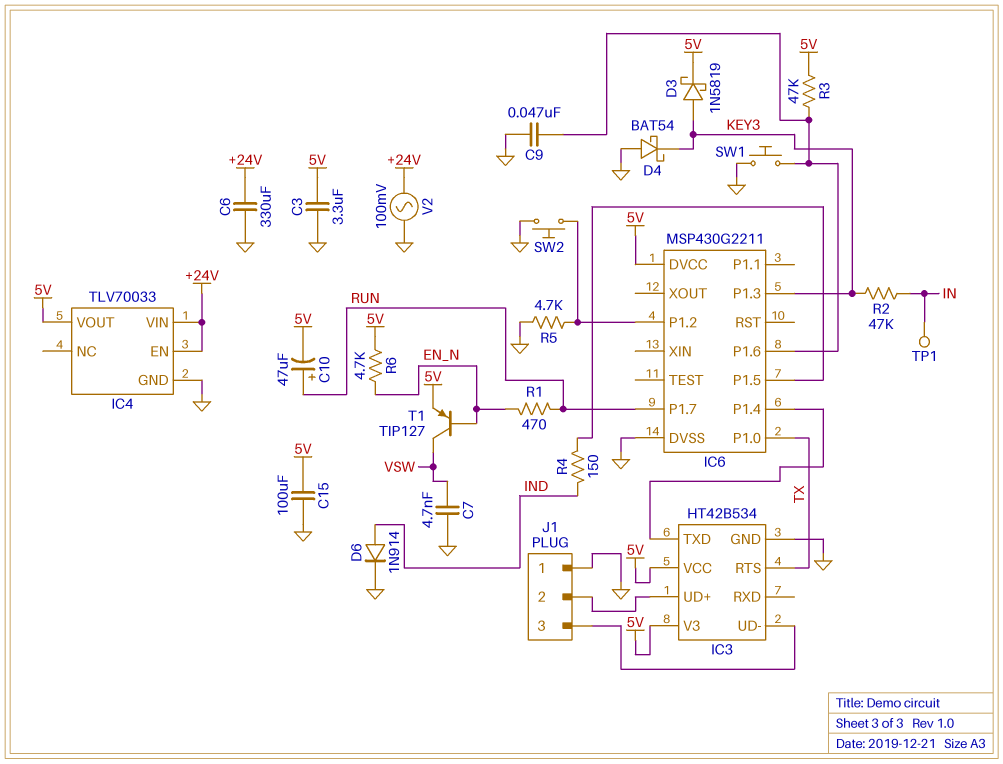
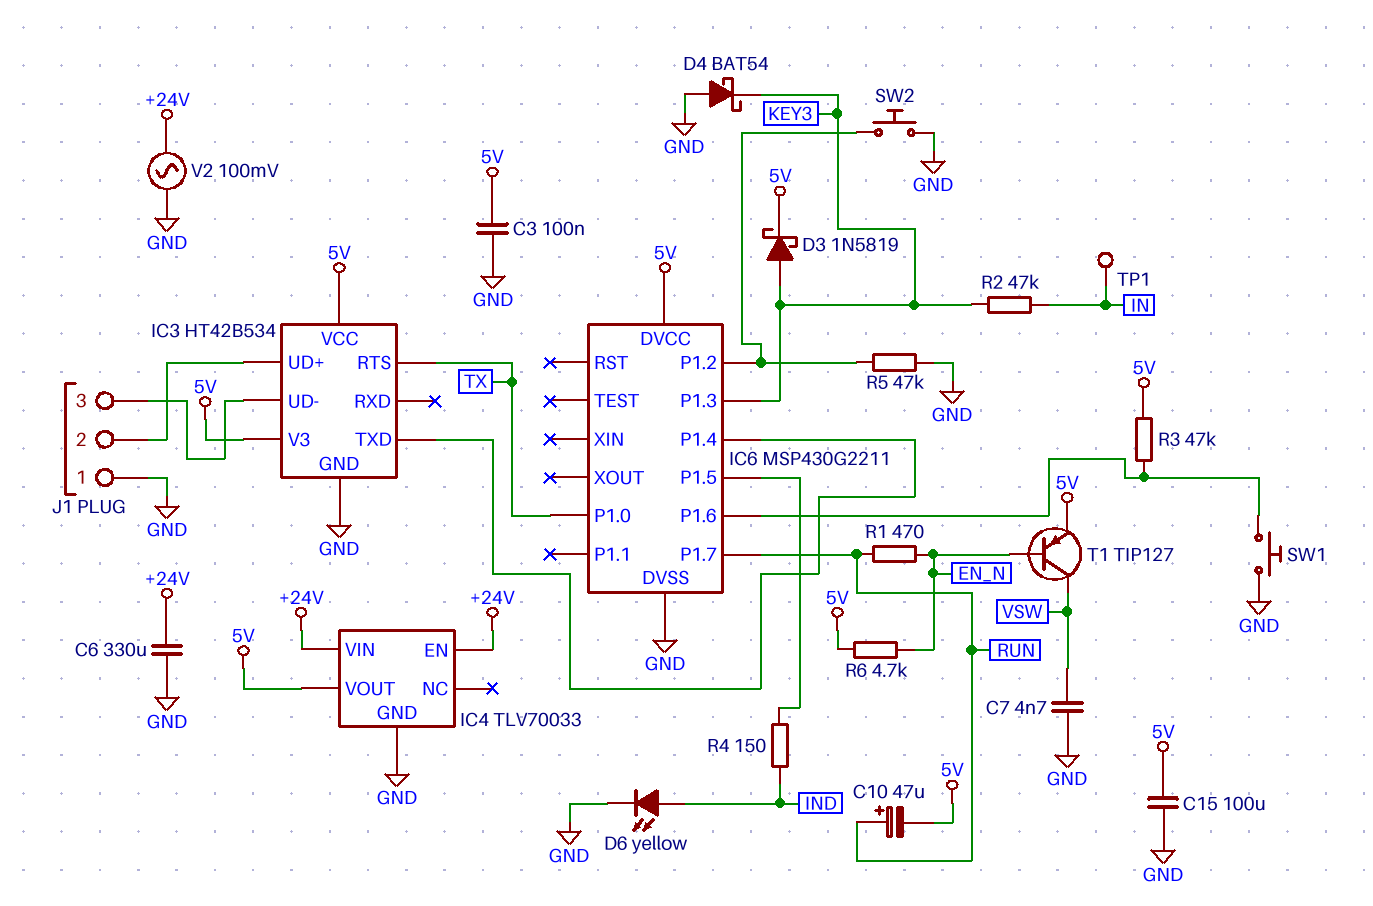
C3: 3.3uF (5V, GND) -> 100nF (5V, GND)
C9: 47nF (GND, IC6/P1.6) -> none
D6: diode 1N914 (A IND, K GND) -> LED yellow (A IND, K GND)
R5: 4.7k (GND, IC6/P1.2) -> 47k (GND, IC6/P1.2)

